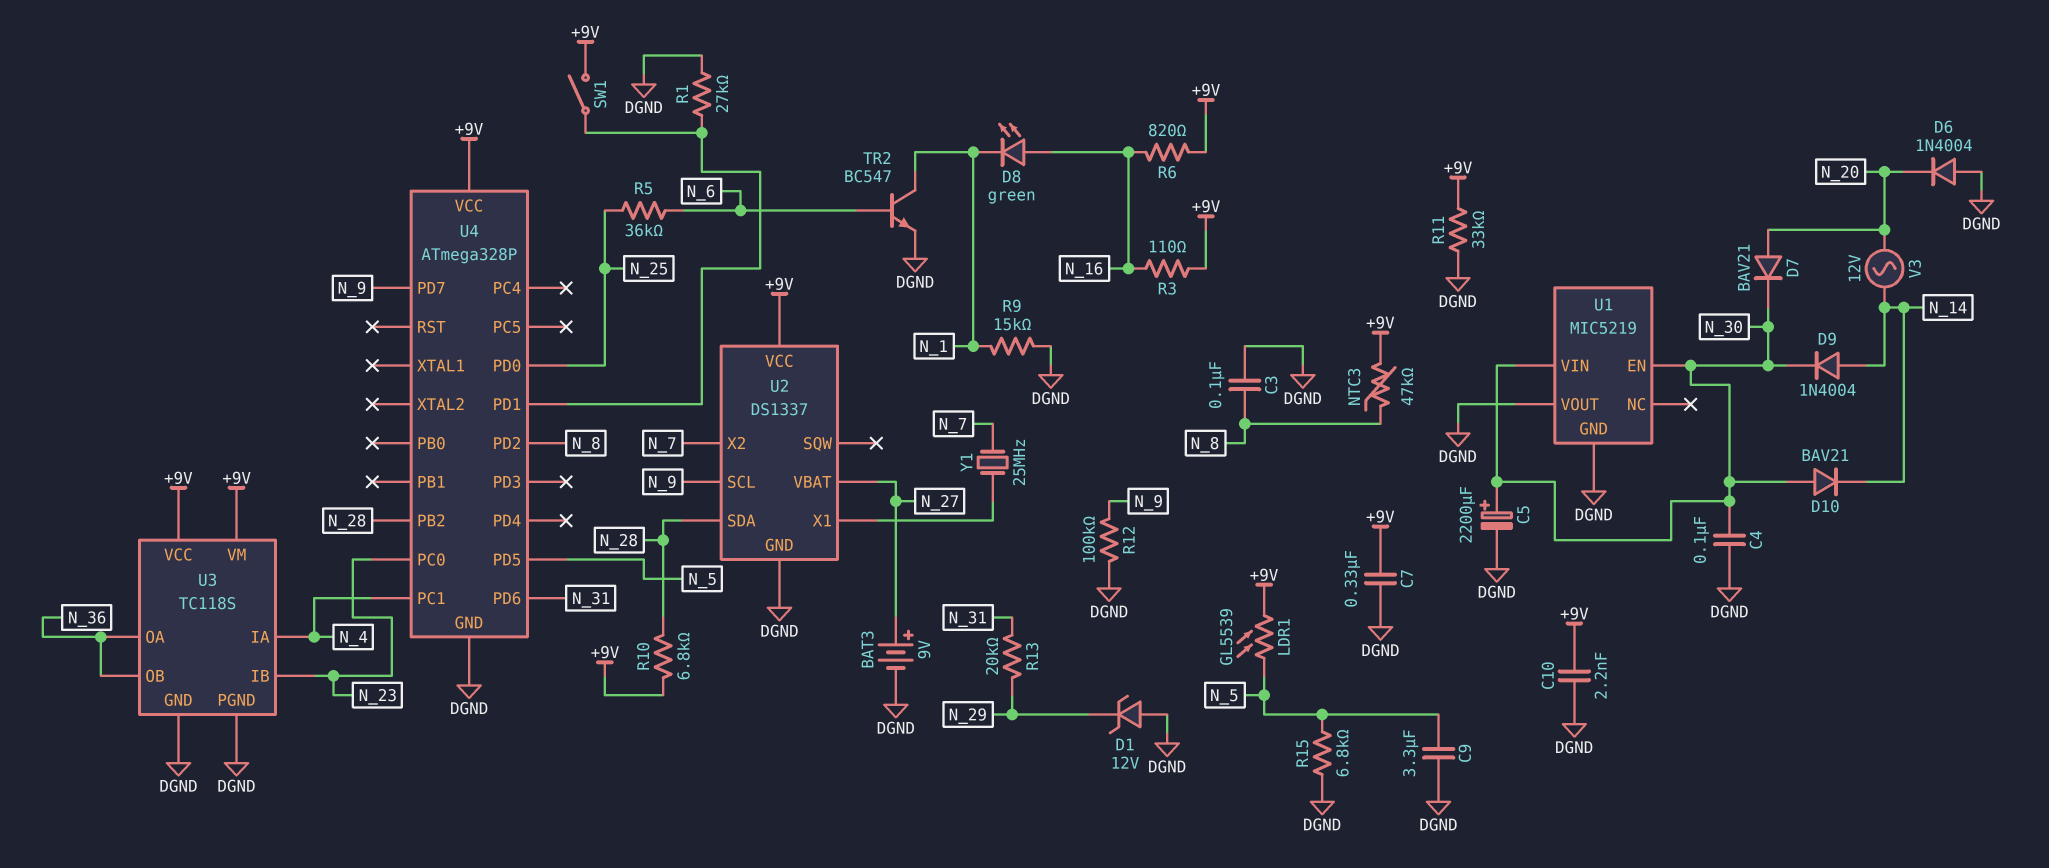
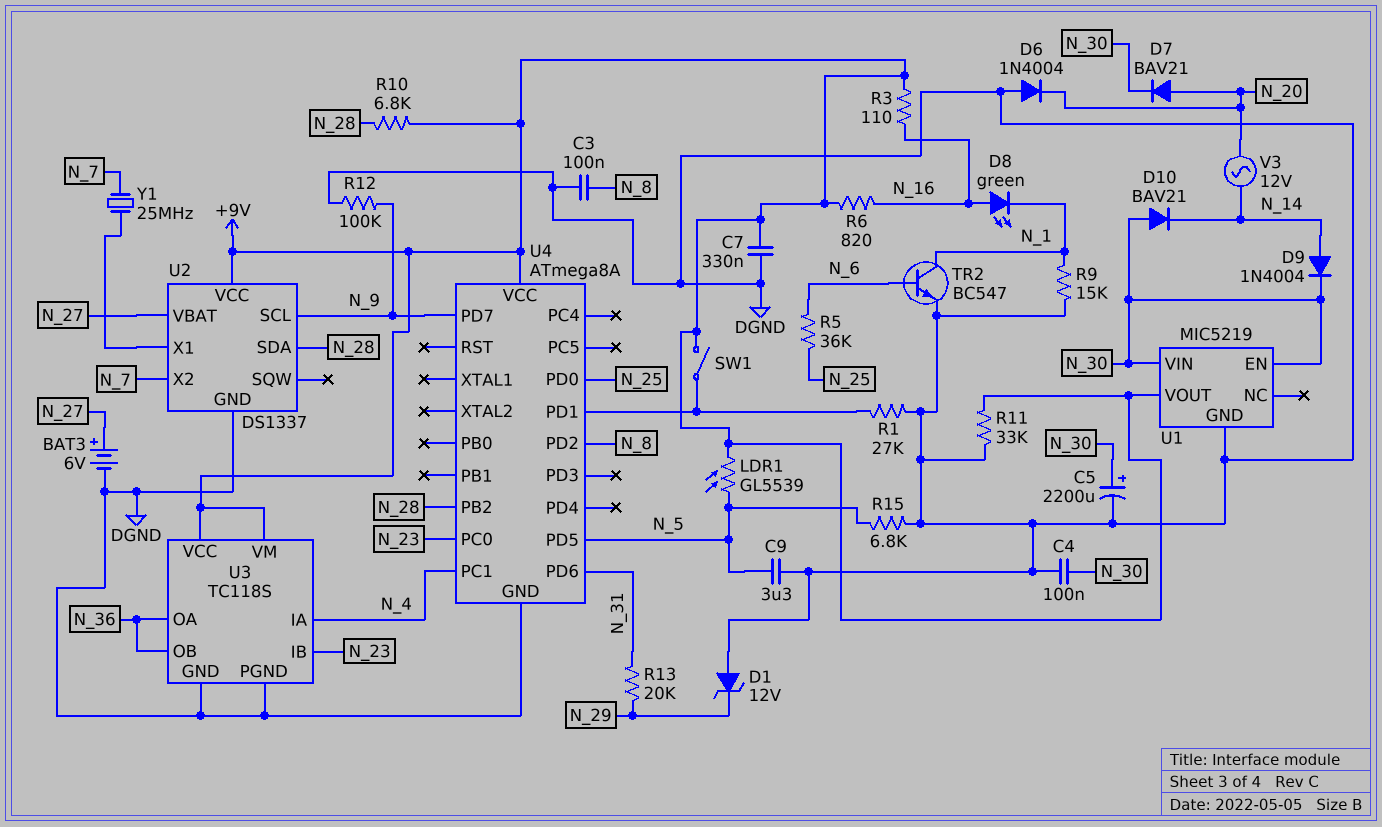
BAT3: 9V (plus N_27, minus DGND) -> 6V (plus N_27, minus DGND)
C10: 2.2nF (+9V, DGND) -> none
NTC3: 47k (+9V, N_8) -> none
U1 pin VOUT: DGND -> +9V
U4: ATmega328P -> ATmega8A

